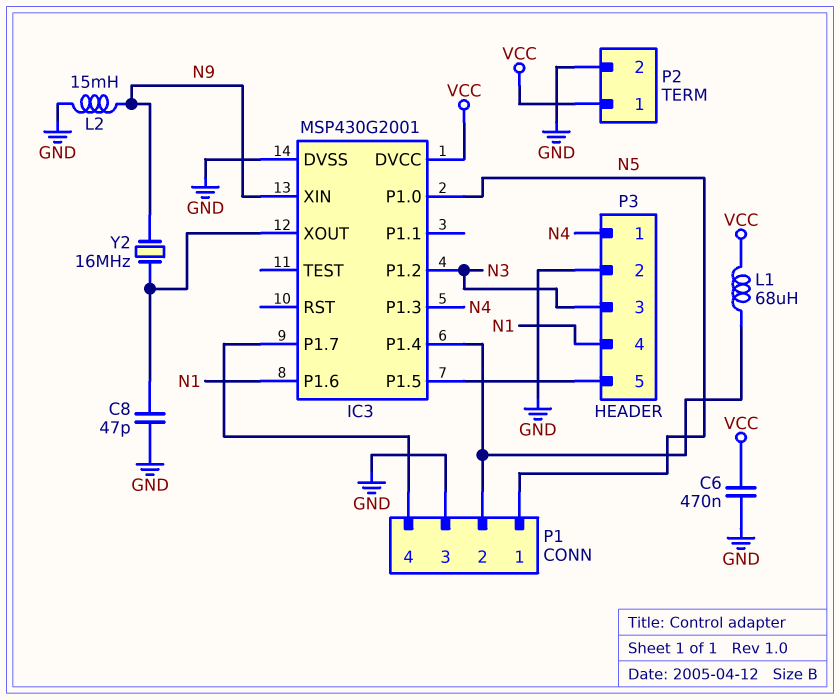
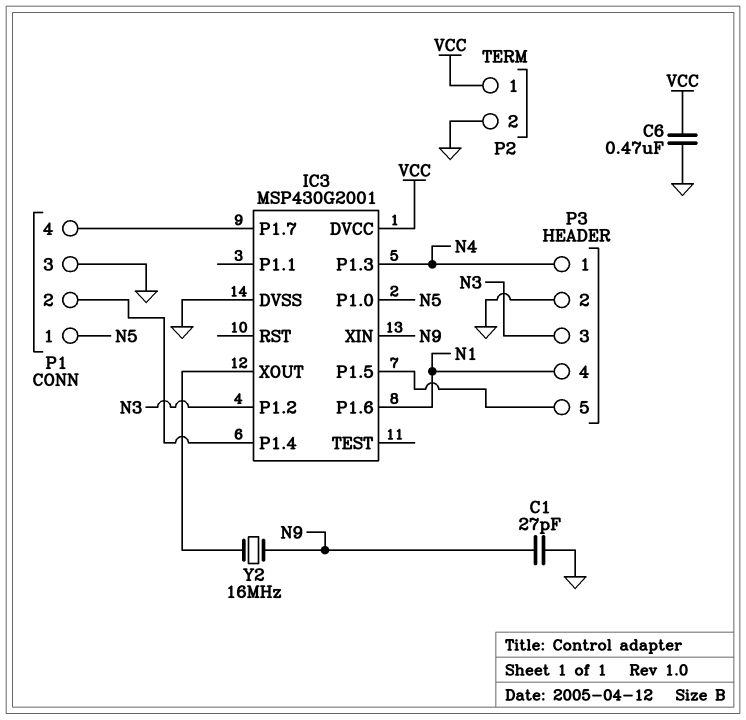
C1: none -> 27pF (GND, N9)
C8: 47pF (GND, IC3/XOUT) -> none
L1: 68uH (IC3/P1.4, VCC) -> none
L2: 15mH (GND, N9) -> none

